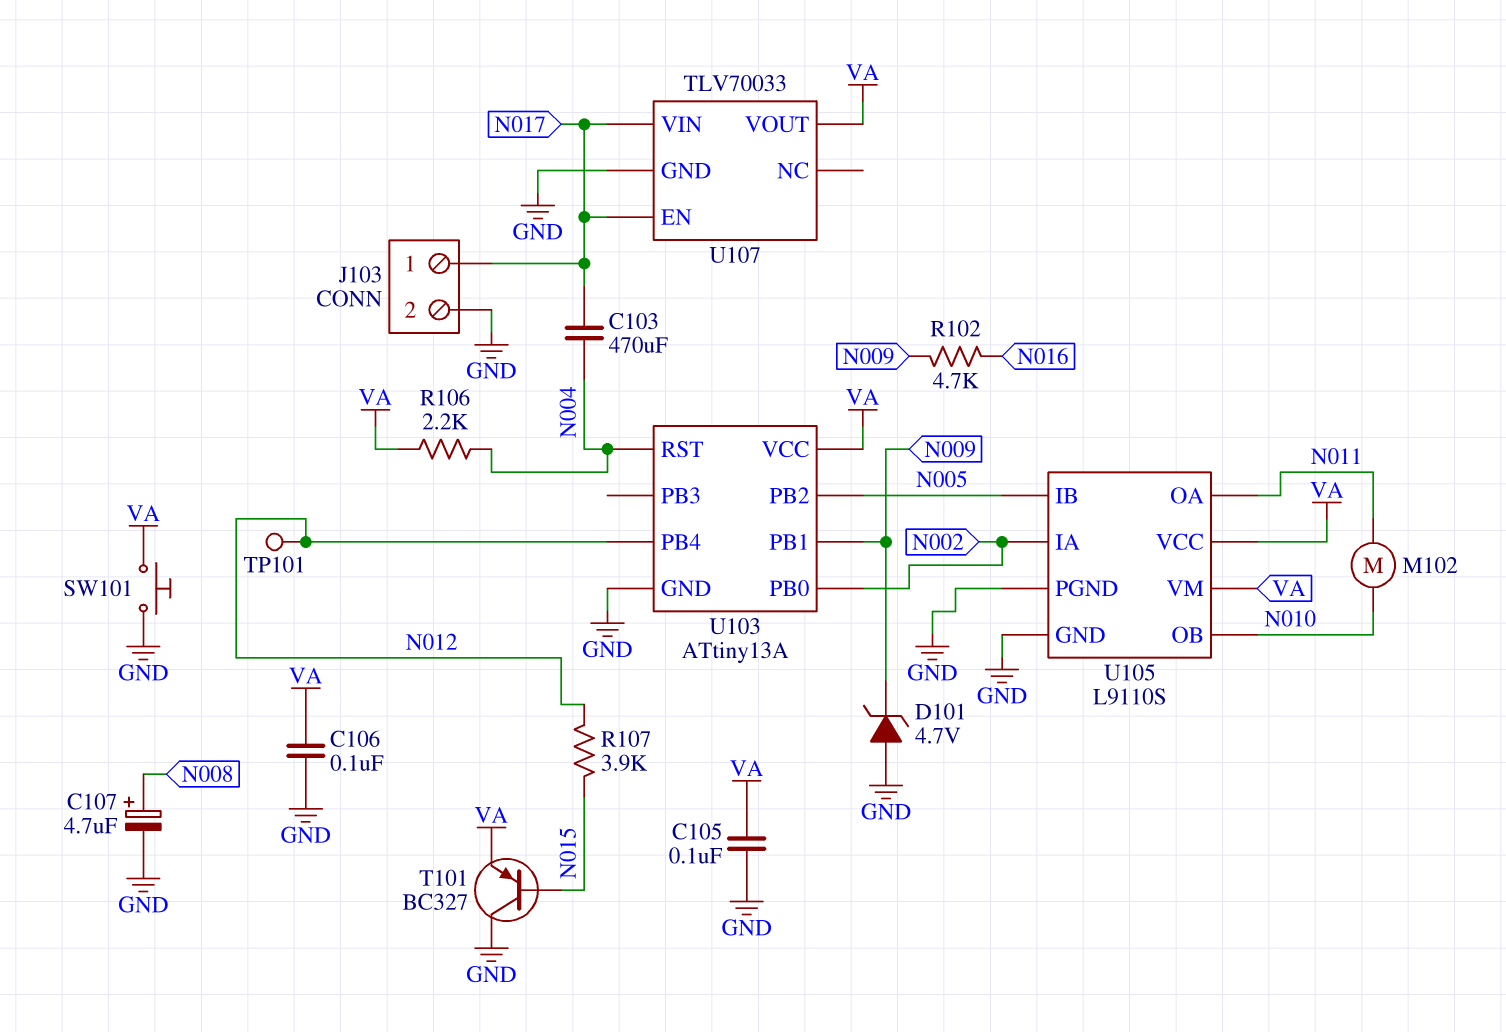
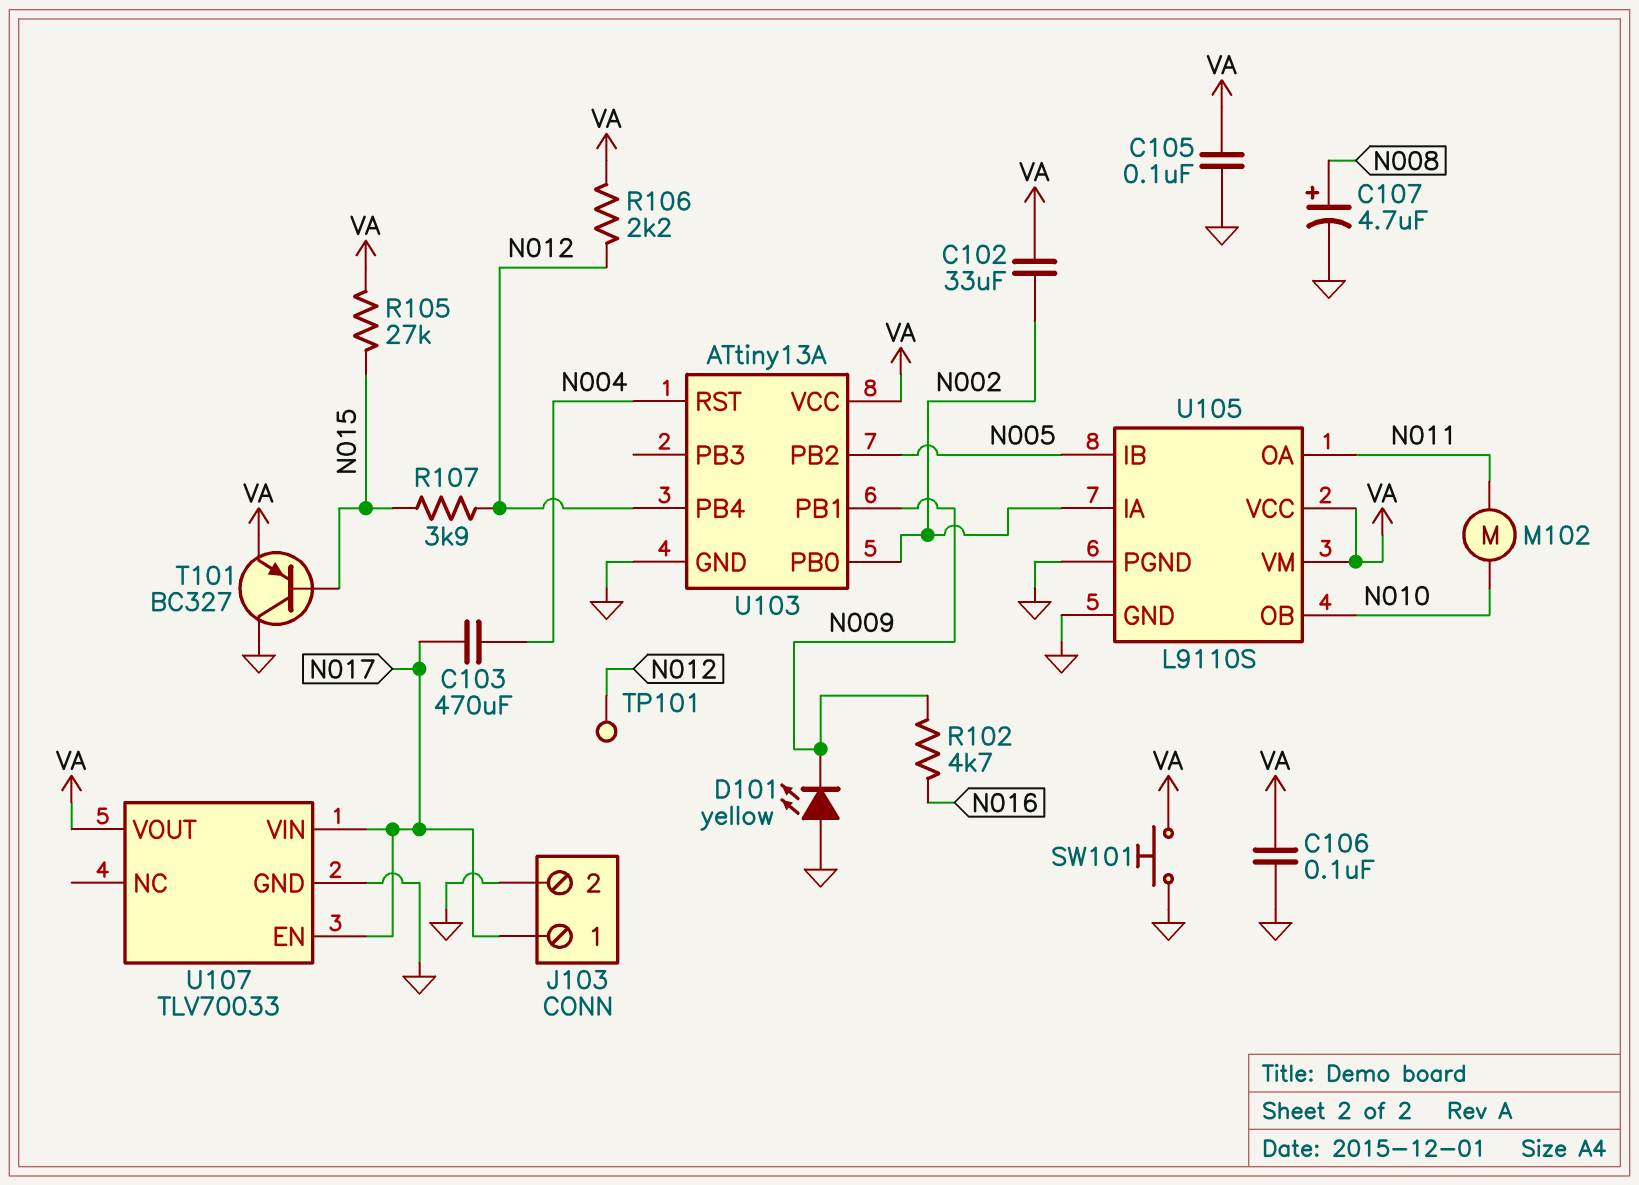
C102: none -> 33uF (N002, VA)
D101: zener 4.7V (A GND, K N009) -> LED yellow (A GND, K N009)
R105: none -> 27k (N015, VA)
R106: 2.2k (N004, VA) -> 2.2k (N012, VA)

